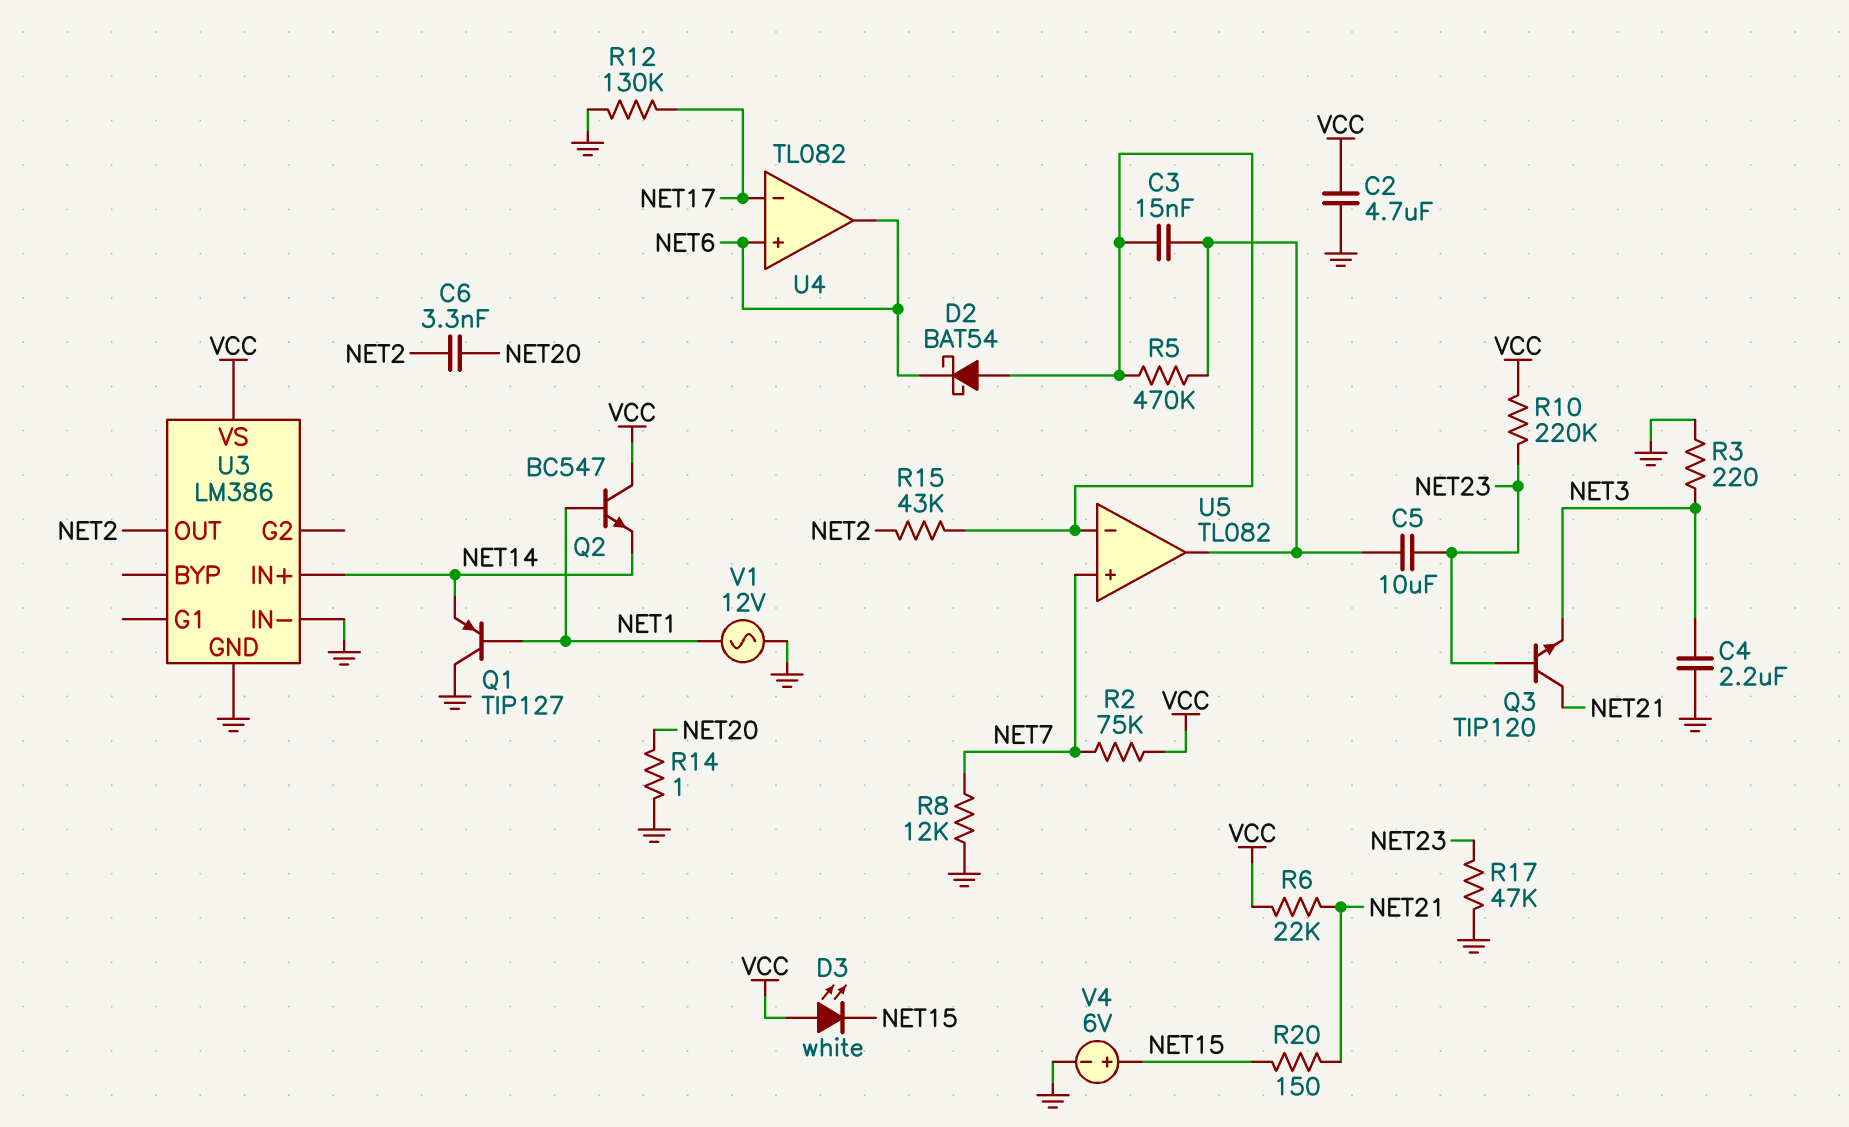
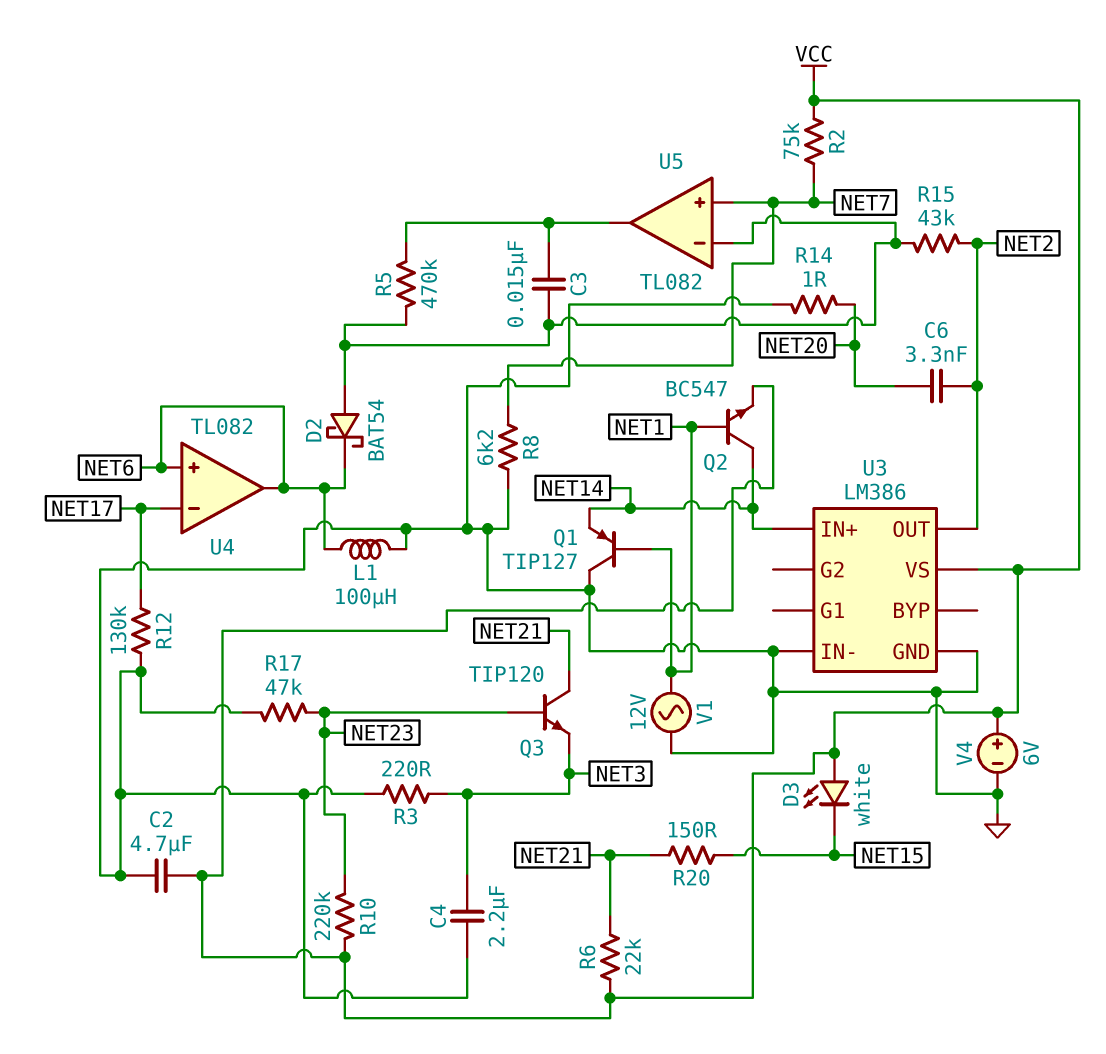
C5: 10uF (NET23, U5/out) -> none
L1: none -> 100uH (GND, NET6)
Q2: NPN BC547 (B NET1, C VCC, E NET14) -> NPN BC547 (B NET1, C NET14, E VCC)
R8: 12k (GND, NET7) -> 6.2k (GND, NET7)
V4: 6V (plus NET15, minus GND) -> 6V (plus VCC, minus GND)

